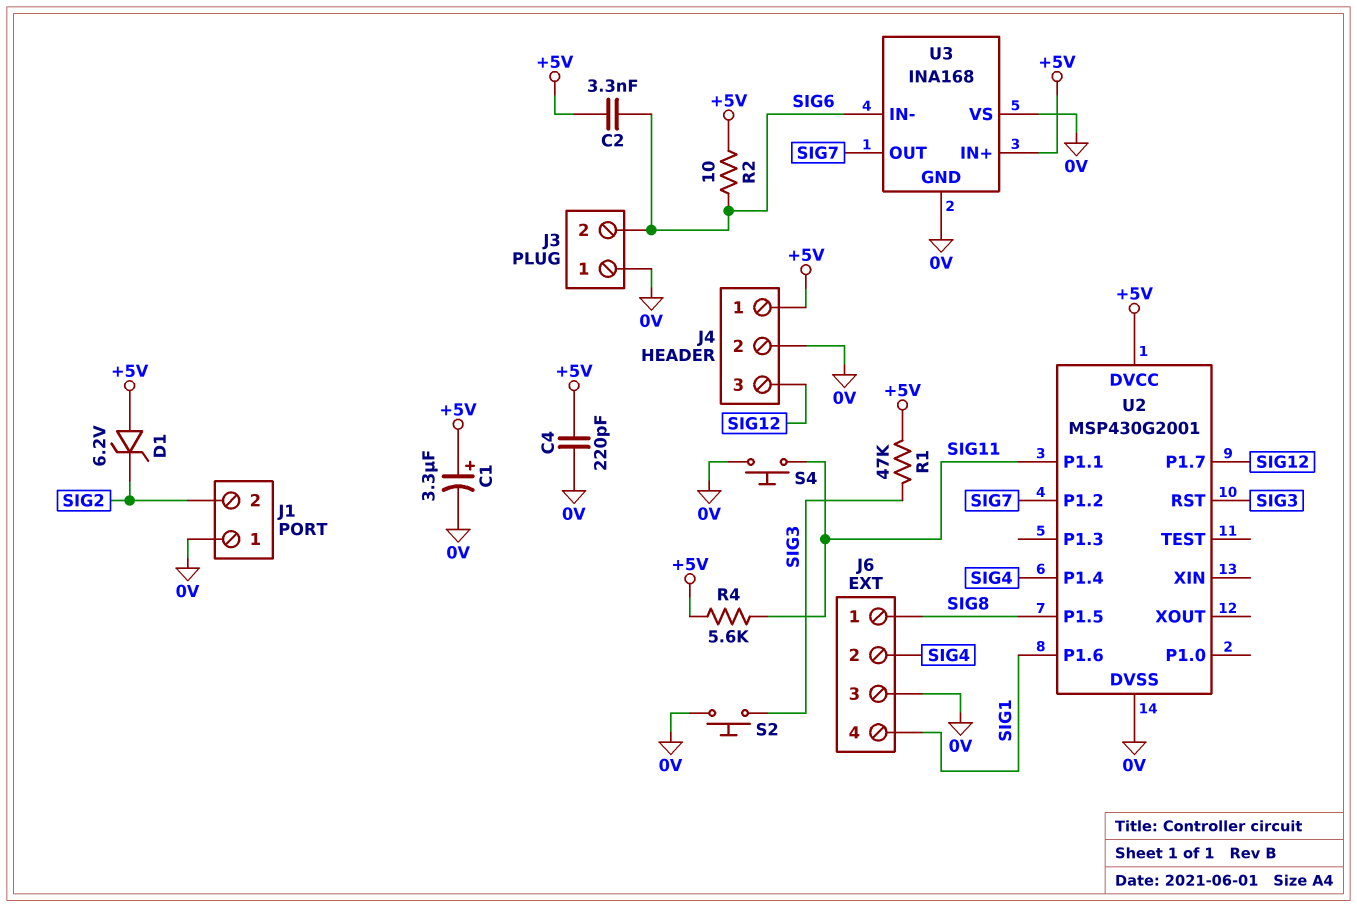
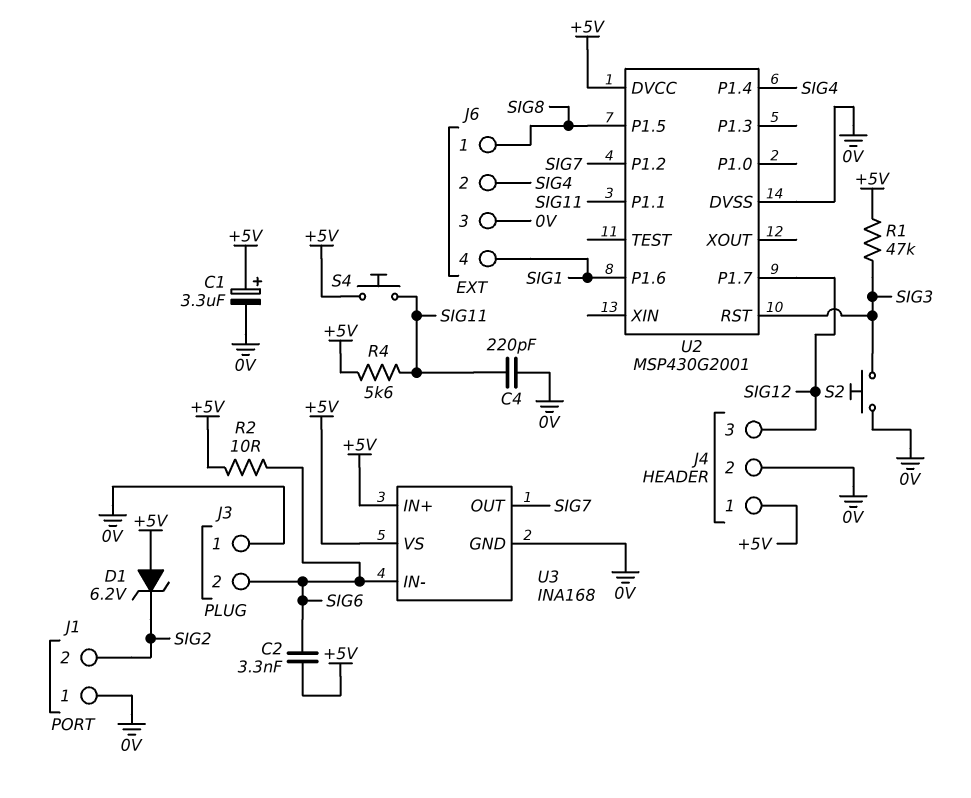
C4: 220pF (+5V, 0V) -> 220pF (0V, SIG11)
S4: button (0V, SIG11) -> button (+5V, SIG11)
U3 pin VS: 0V -> +5V

